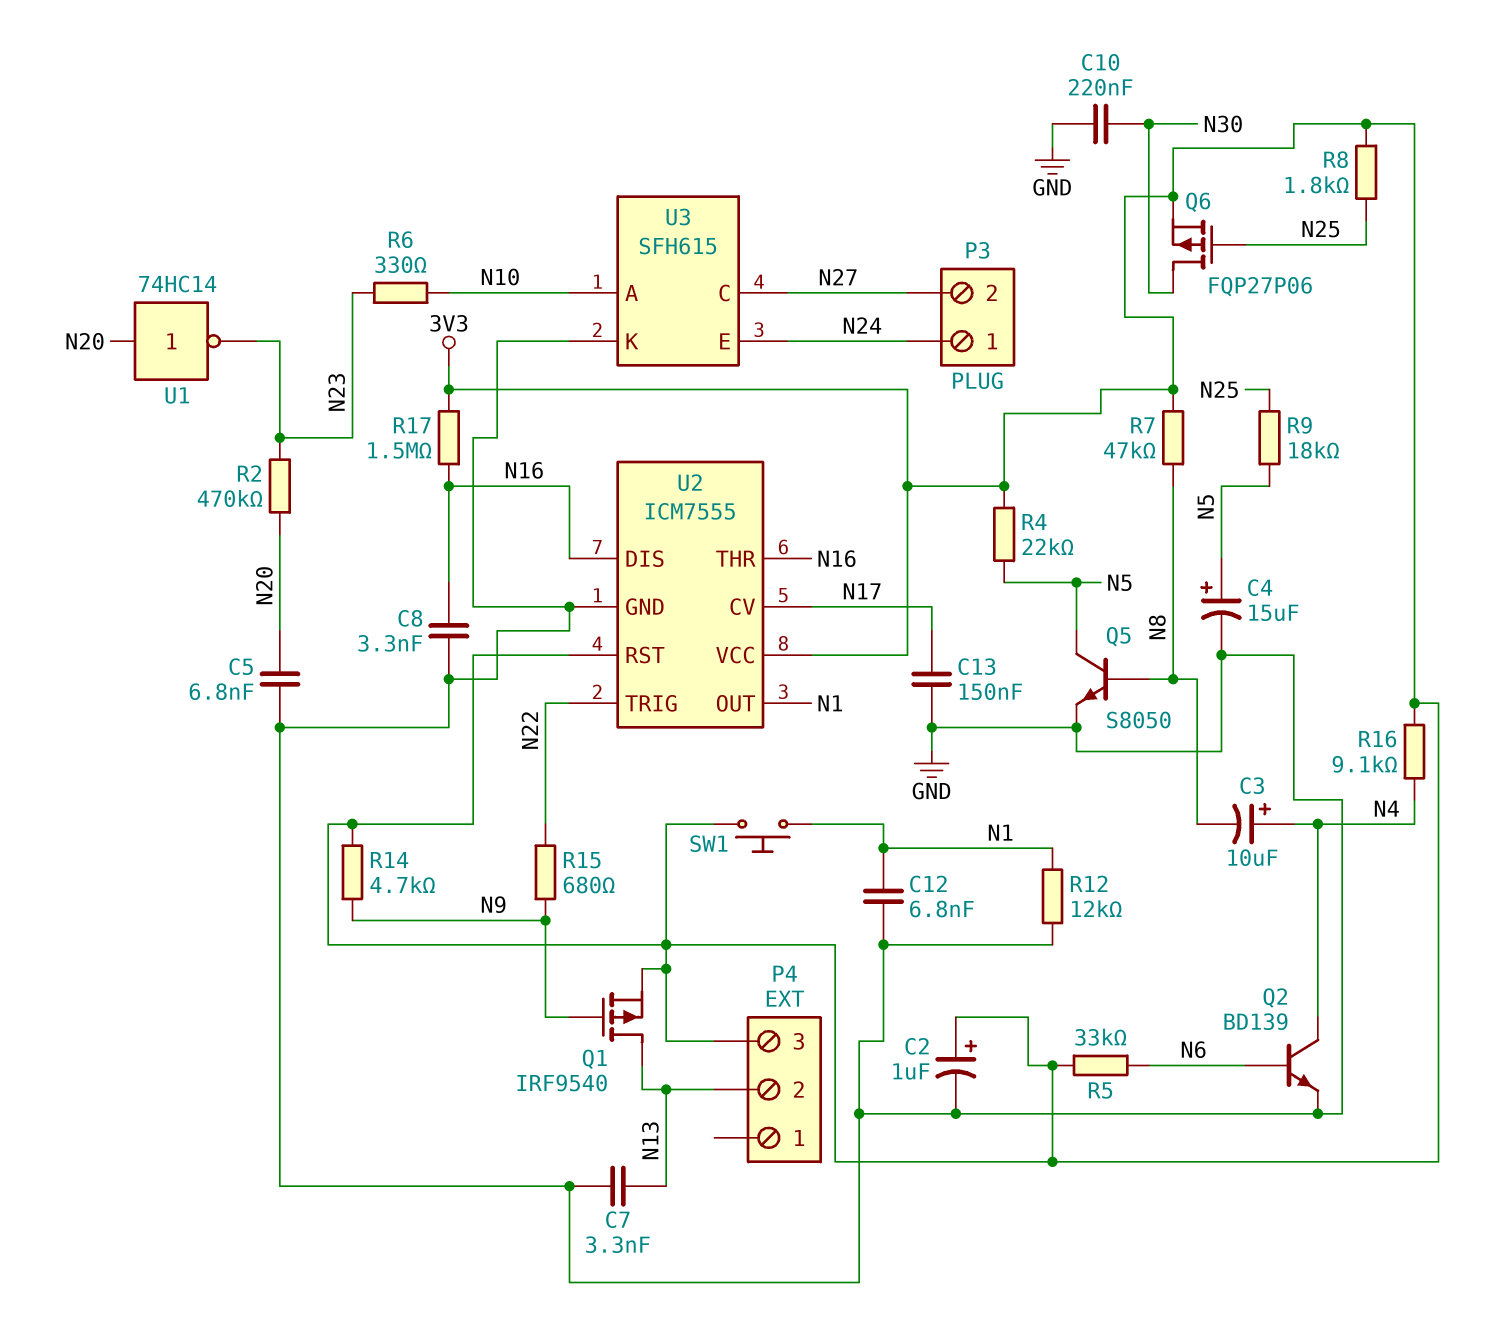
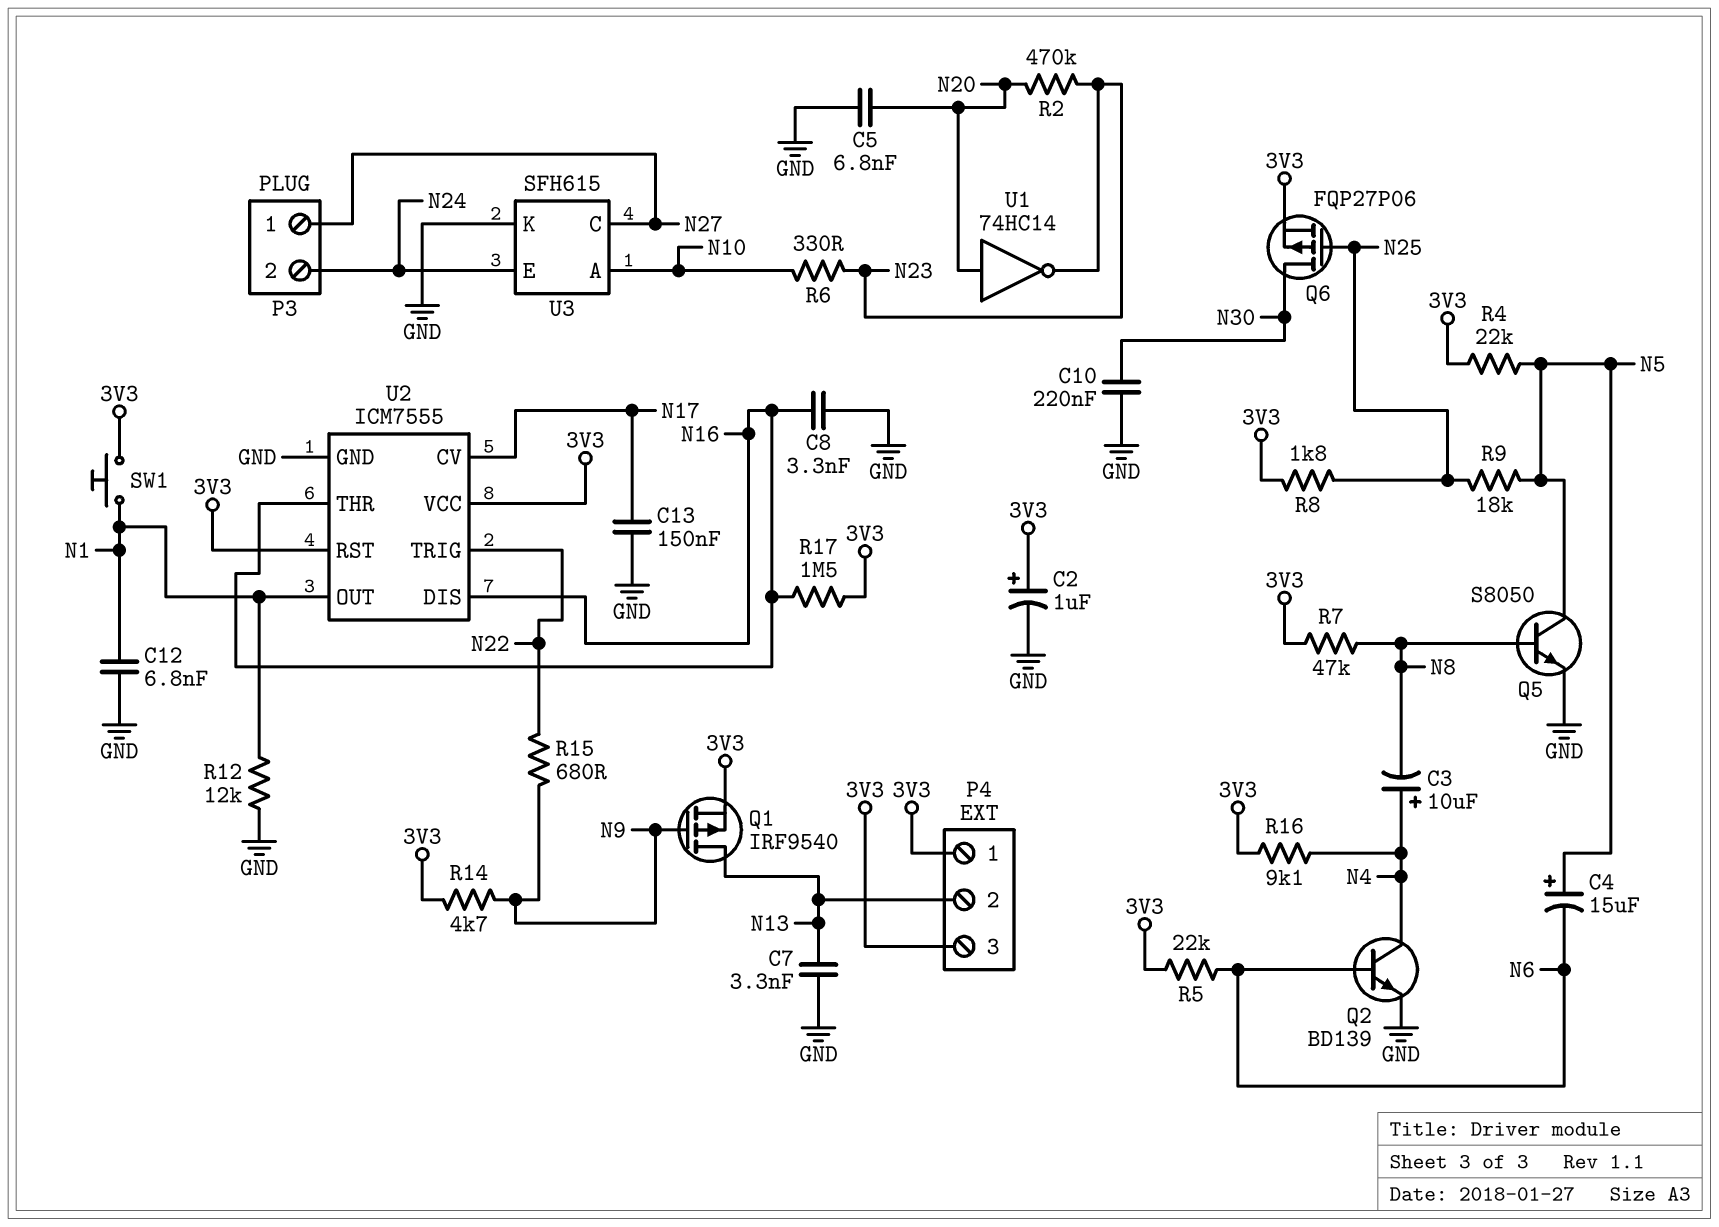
C4: 15uF (plus N5, minus GND) -> 15uF (plus N5, minus N6)
P3 pin 1: N24 -> N27
P3 pin 2: N27 -> N24
P4 pin 1: none -> 3V3
R5: 33k (3V3, N6) -> 22k (3V3, N6)

